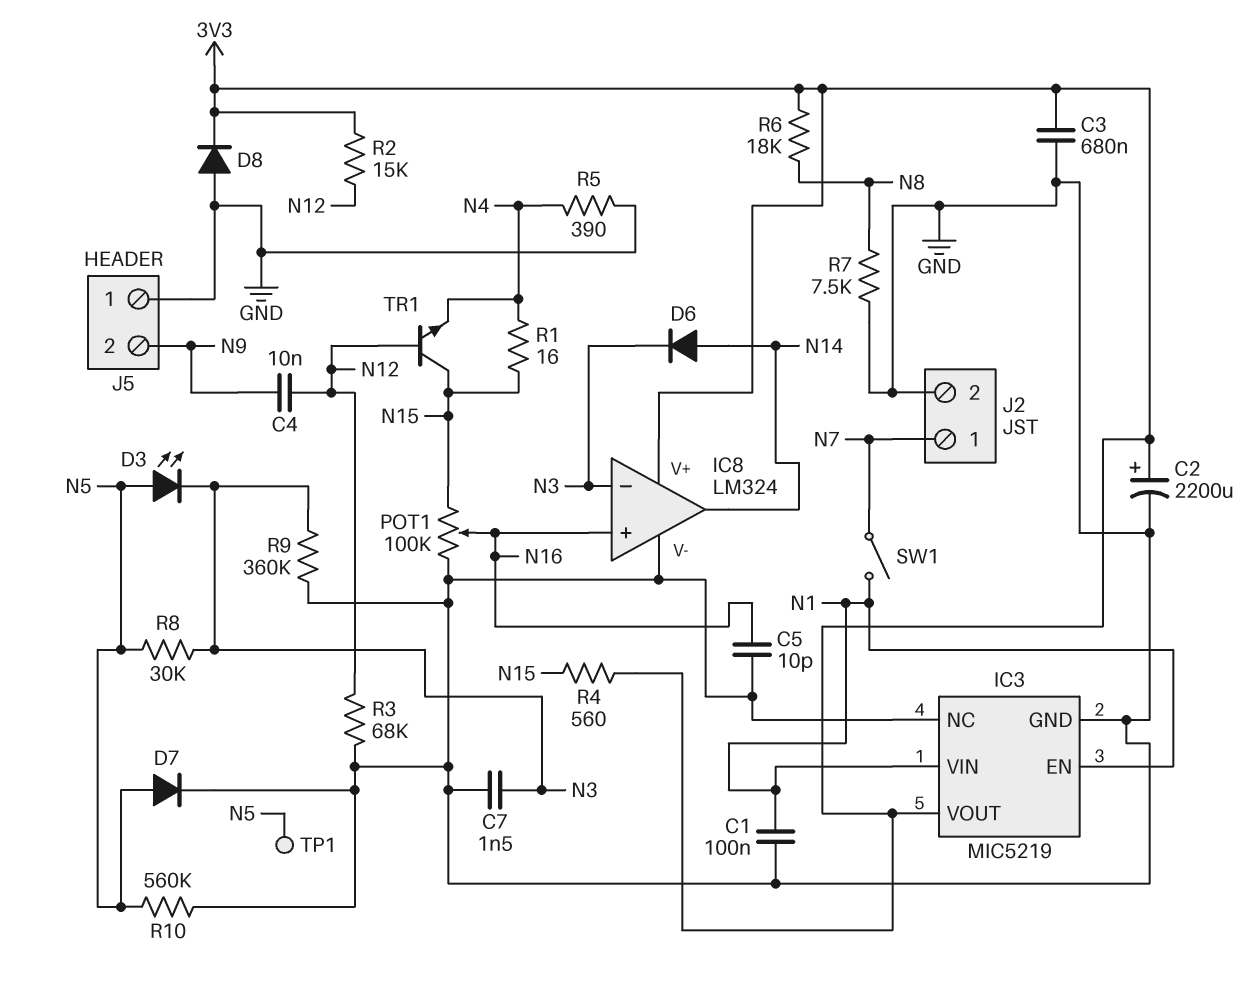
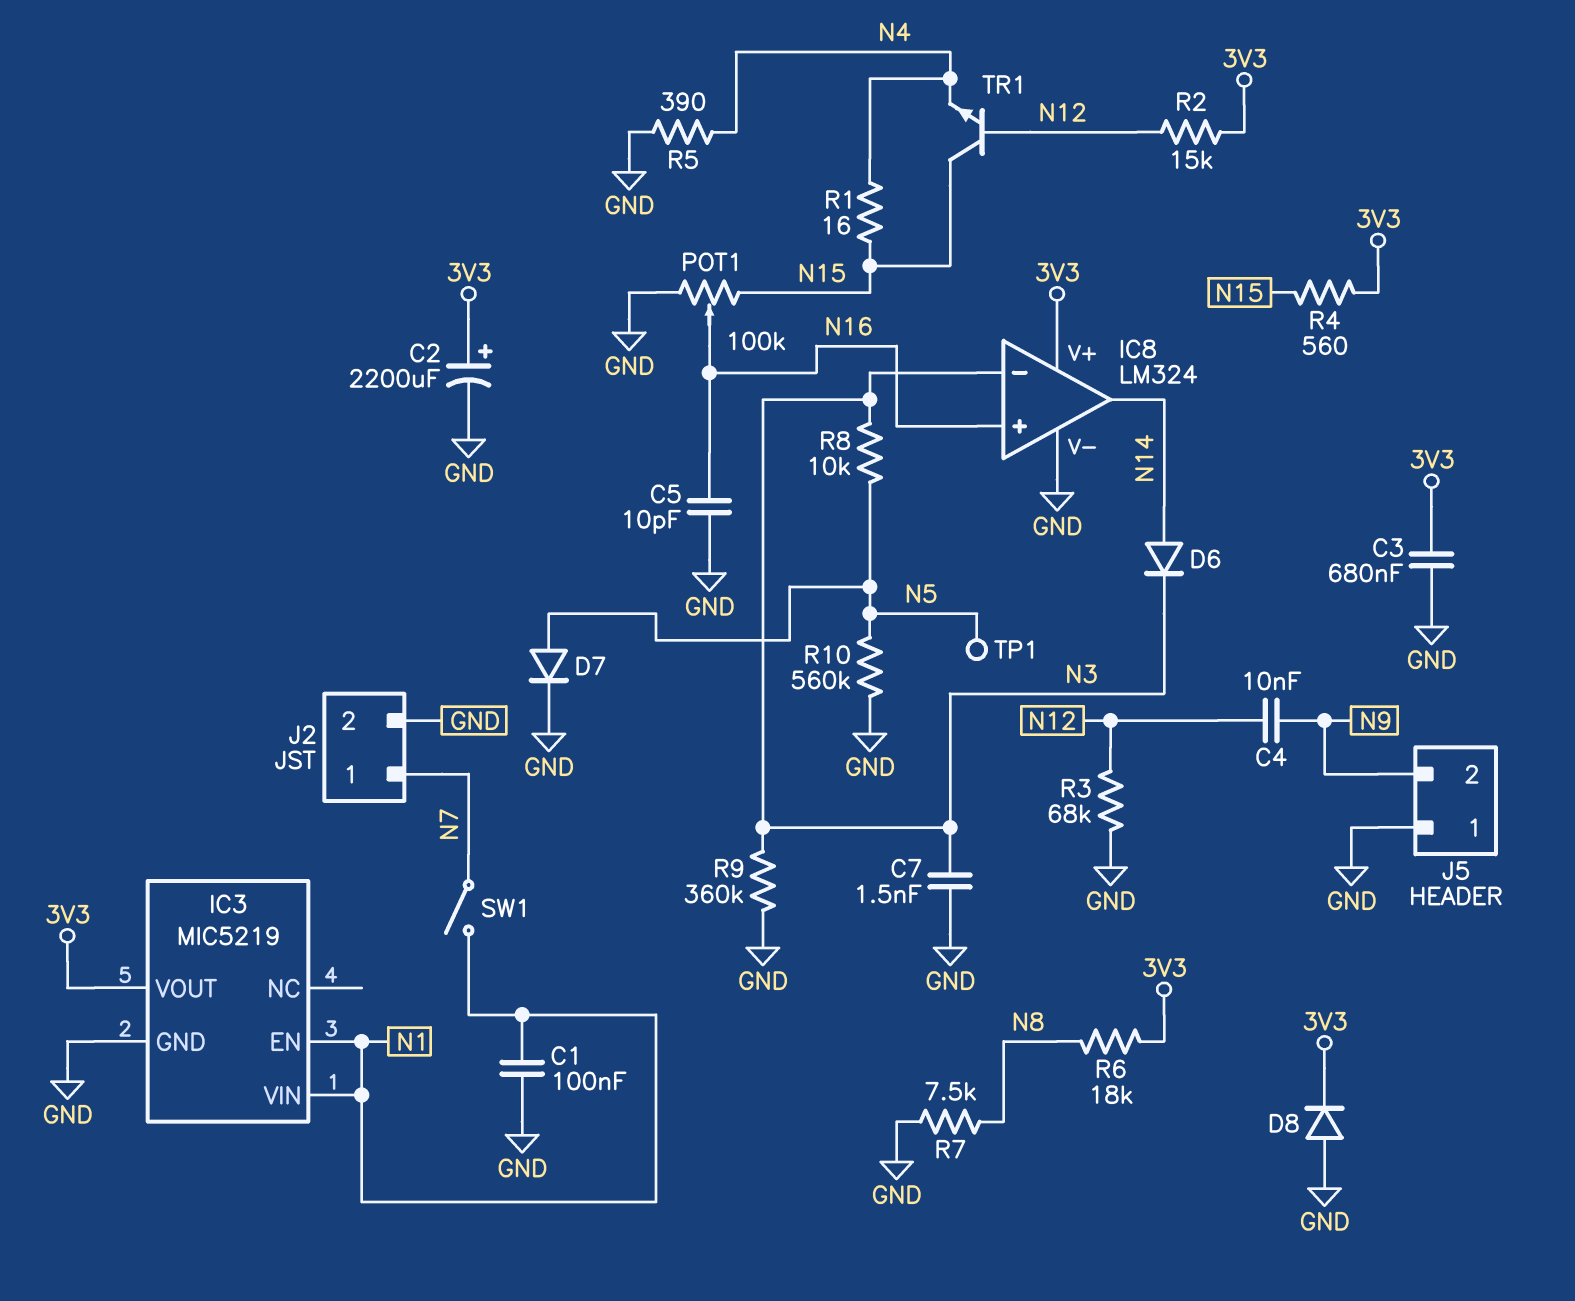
D3: LED (A N5, K N3) -> none
IC3 pin NC: GND -> none
R8: 30k (N3, N5) -> 10k (N3, N5)

